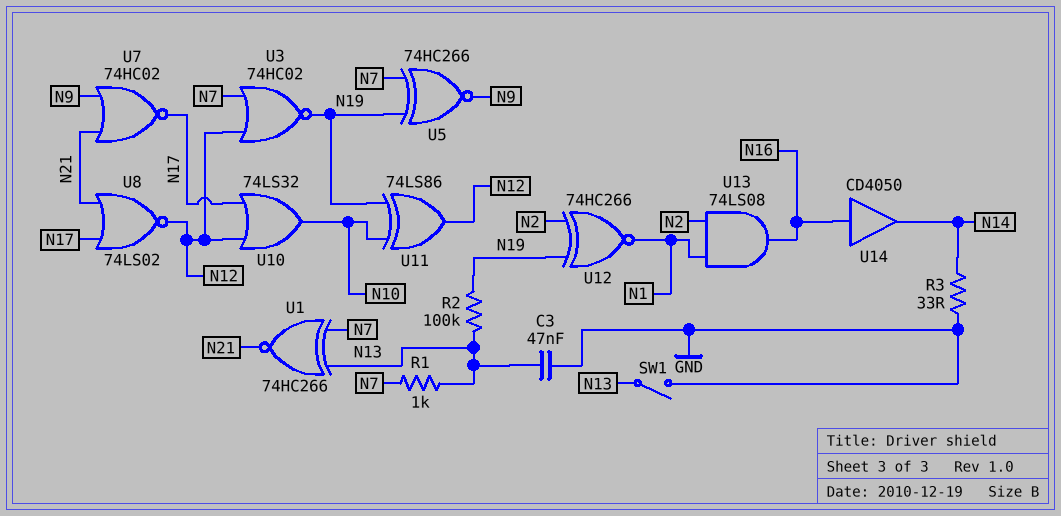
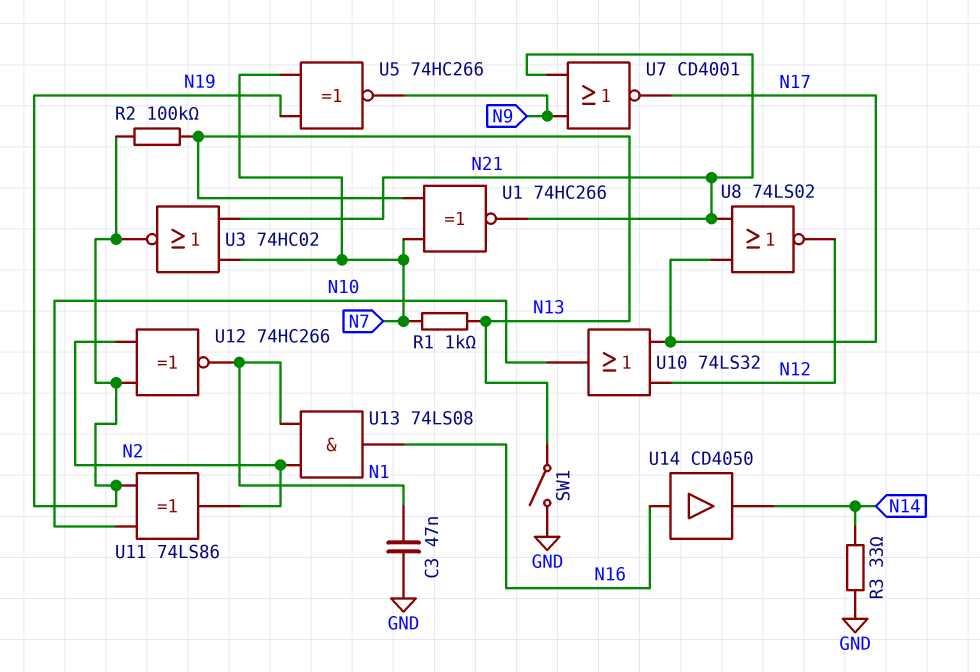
C3: 47nF (GND, N13) -> 47nF (GND, N1)
U3: NOR 74HC02 (in N7, in N12, out N19) -> NOR 74HC02 (in N7, in N21, out N19)
U7: NOR 74HC02 (in N9, in N21, out N17) -> NOR CD4001 (in N9, in N21, out N17)
U11: XOR 74LS86 (in N10, in N19, out N12) -> XOR 74LS86 (in N10, in N19, out N2)

